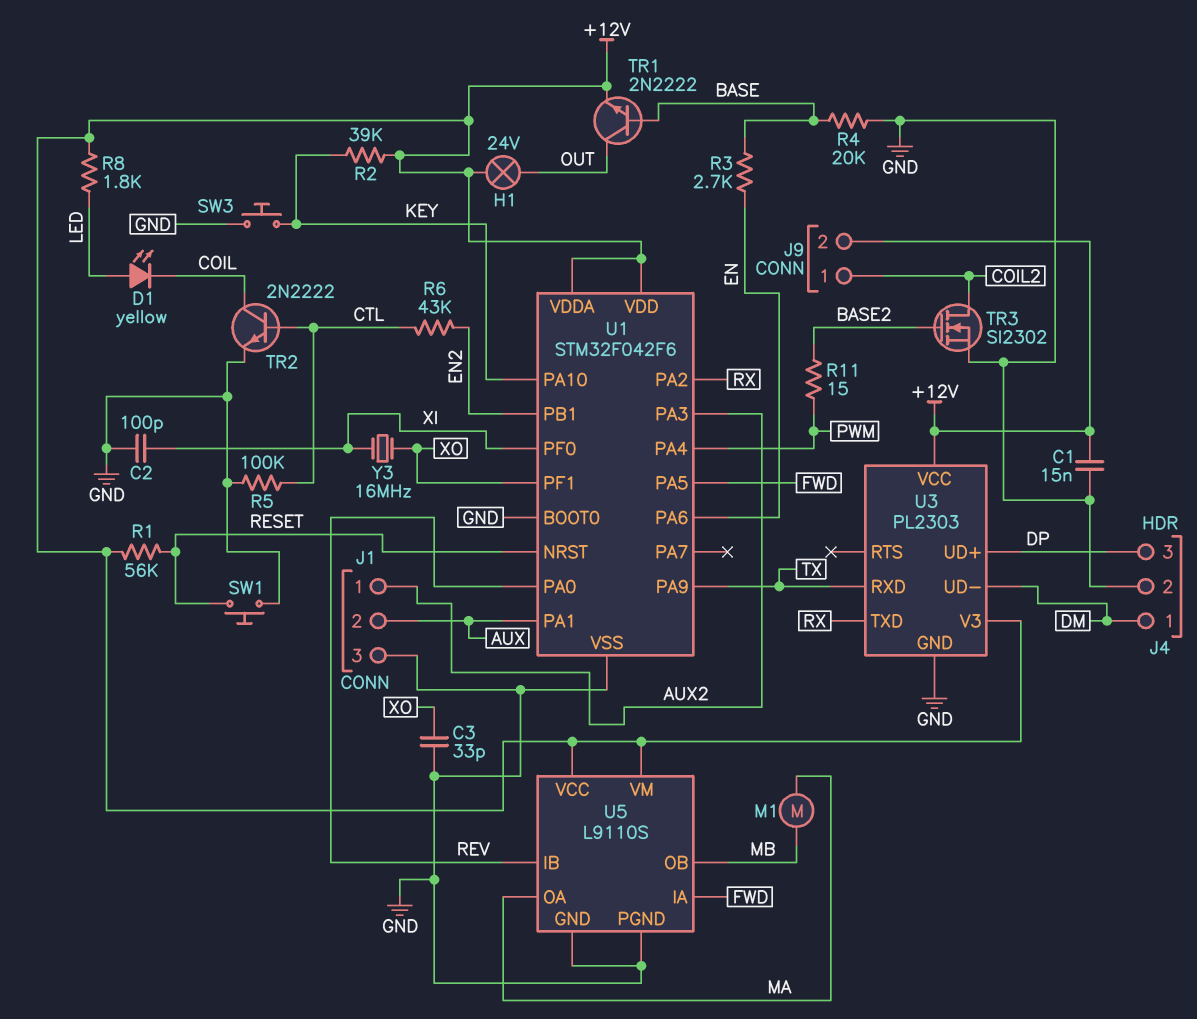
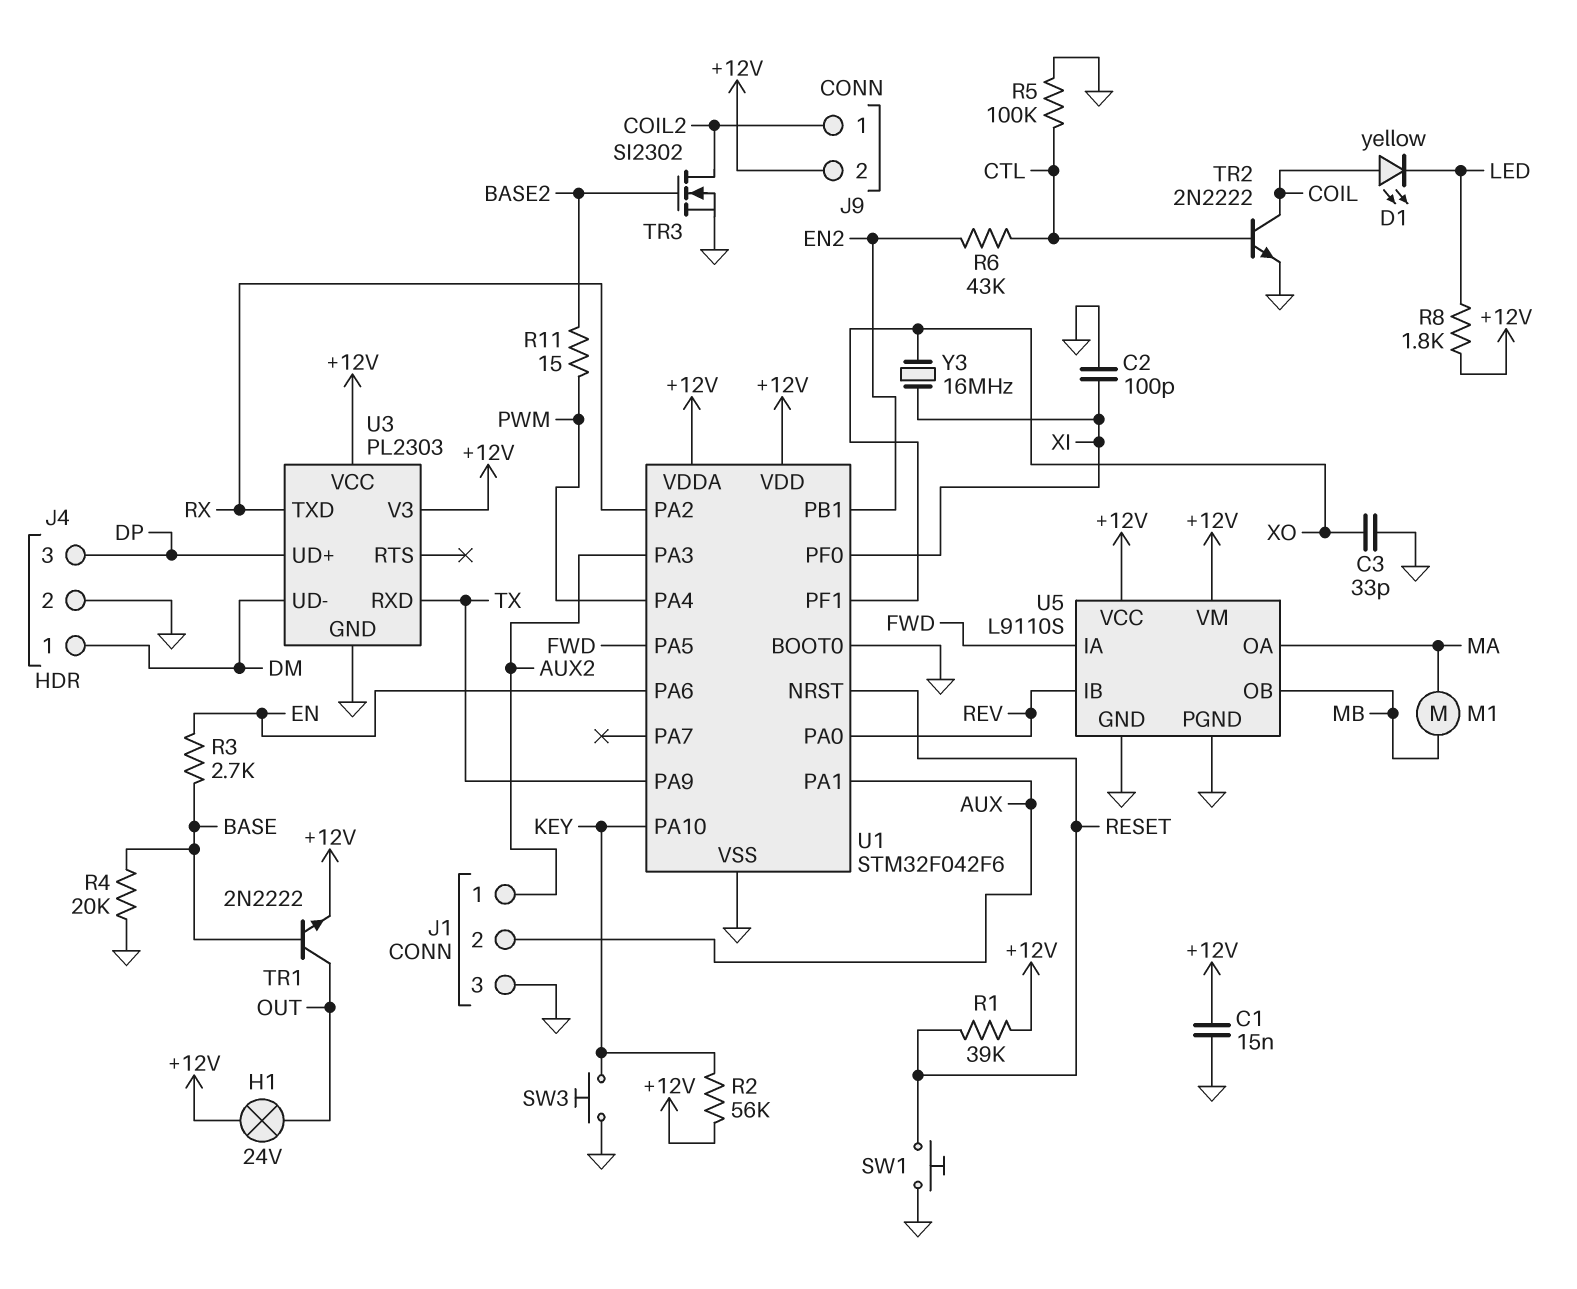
D1: LED yellow (A LED, K COIL) -> LED yellow (A COIL, K LED)
R1: 56k (+12V, RESET) -> 39k (+12V, RESET)
R2: 39k (+12V, KEY) -> 56k (+12V, KEY)

